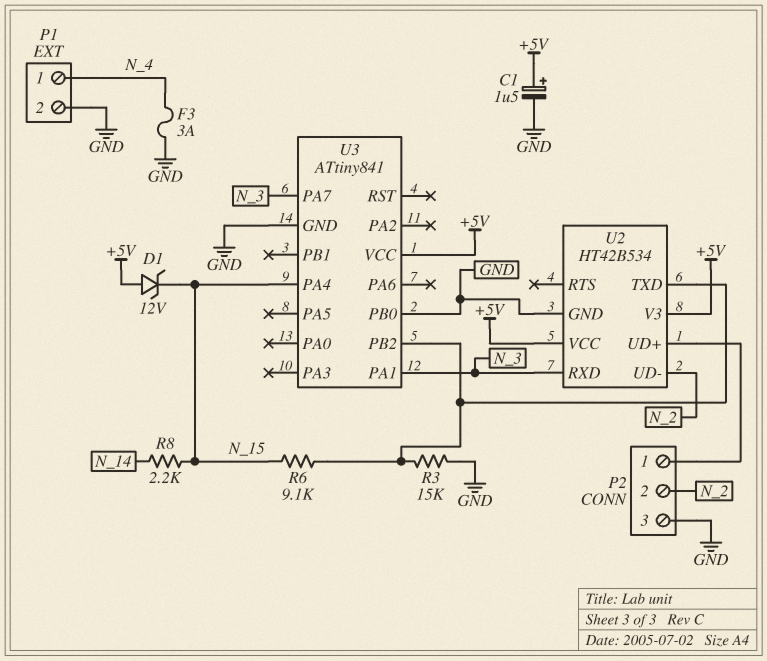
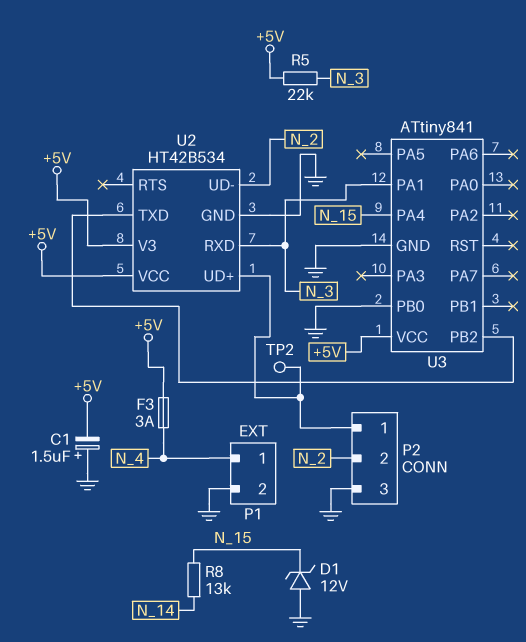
C1: 1.5uF (plus +5V, minus GND) -> 1.5uF (plus GND, minus +5V)
D1: zener 12V (A +5V, K N_15) -> zener 12V (A GND, K N_15)
F3: 3A (GND, N_4) -> 3A (+5V, N_4)
R3: 15k (GND, U2/TXD) -> none
R5: none -> 22k (+5V, N_3)
R6: 9.1k (N_15, U2/TXD) -> none
R8: 2.2k (N_14, N_15) -> 13k (N_14, N_15)
TP2: none -> test point (P2/1)
U3 pin PA7: N_3 -> none

